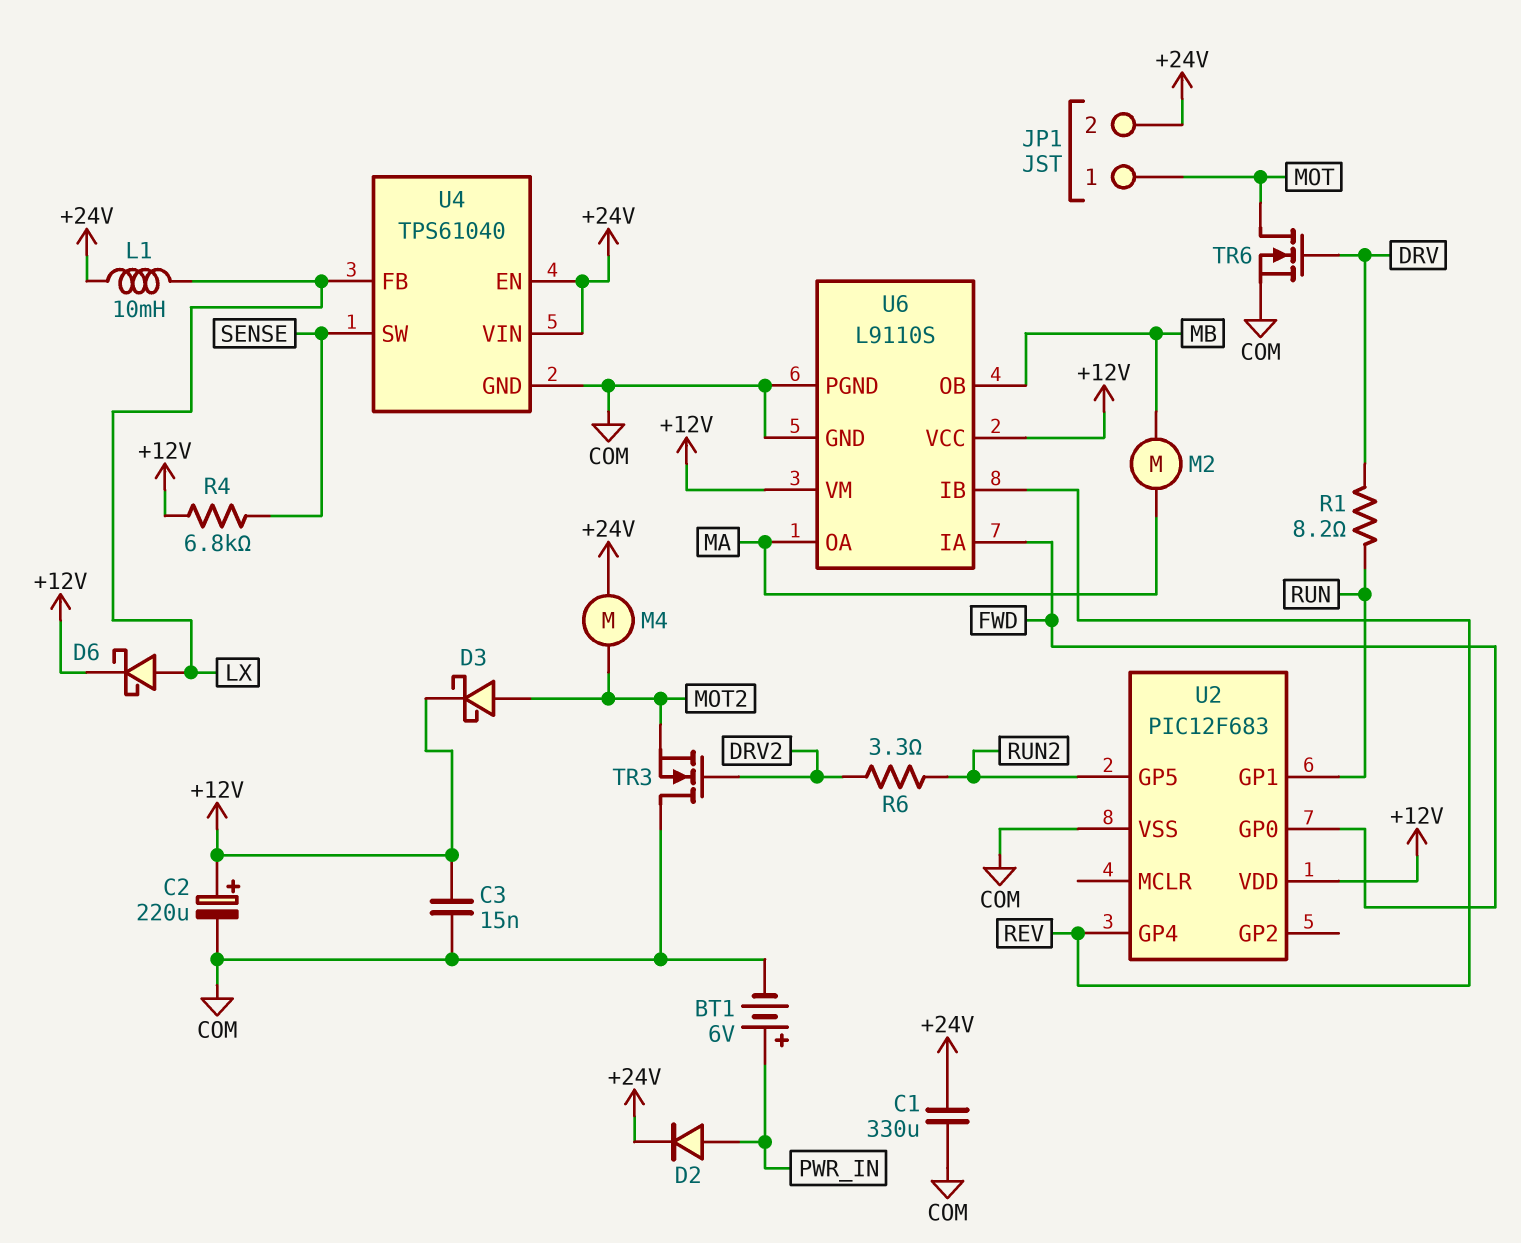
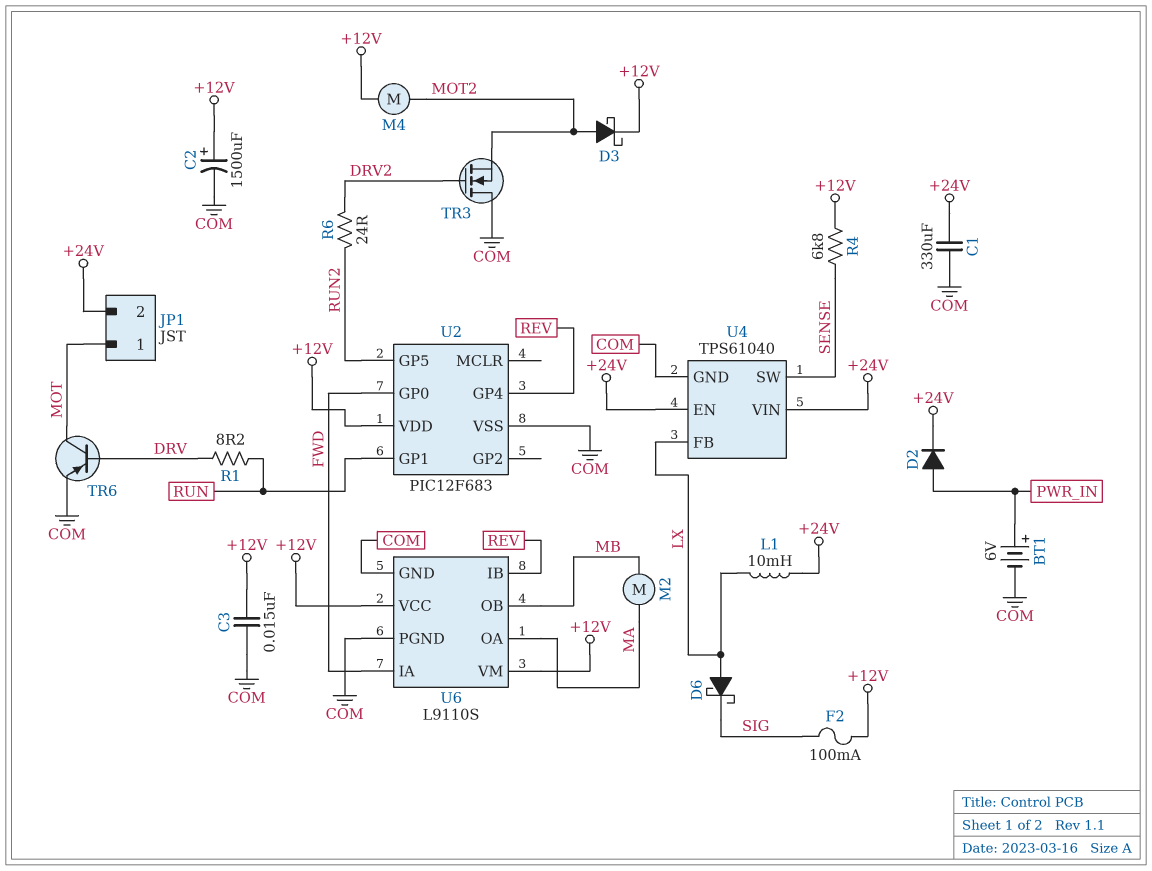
C2: 220uF (plus +12V, minus COM) -> 1500uF (plus +12V, minus COM)
D6: schottky (A LX, K +12V) -> schottky (A LX, K SIG)
F2: none -> 100mA (+12V, SIG)
M4: motor (+24V, MOT2) -> motor (+12V, MOT2)
R6: 3.3 (DRV2, RUN2) -> 24 (DRV2, RUN2)
TR6: NMOS (G DRV, D MOT, S COM) -> PNP (B DRV, C MOT, E COM)

